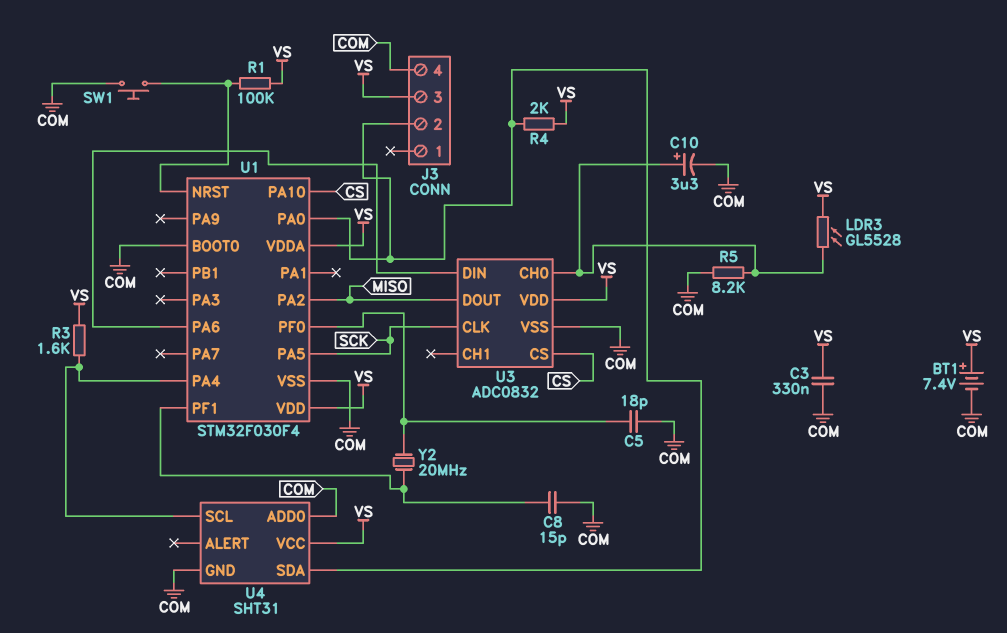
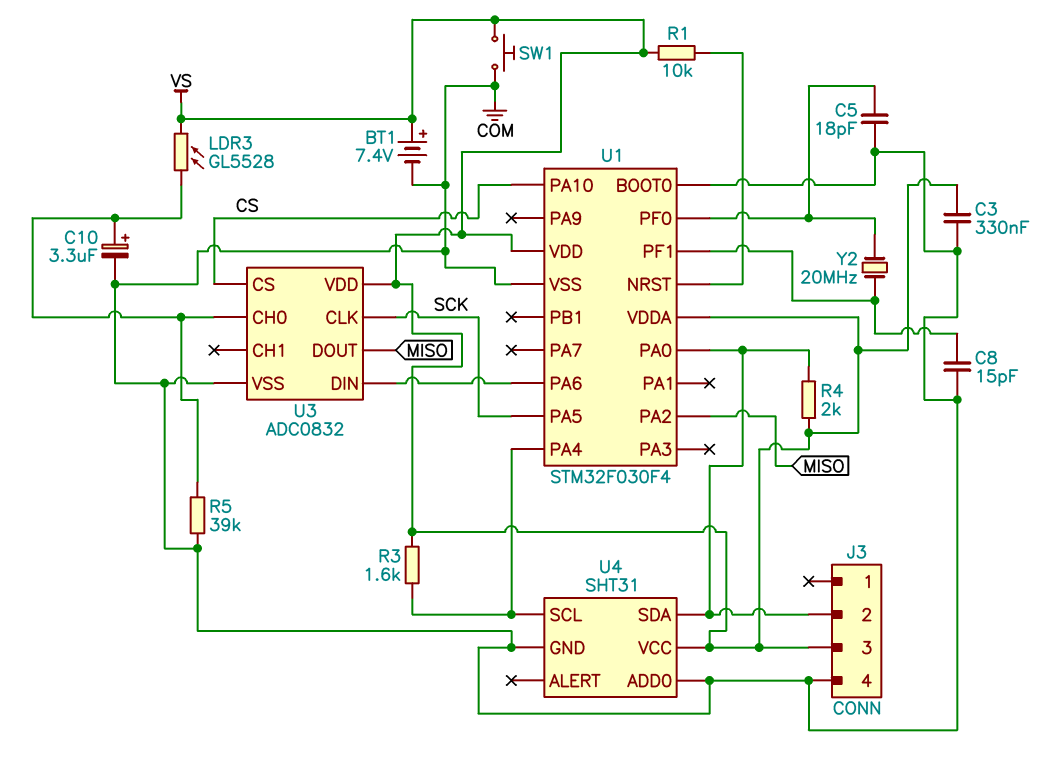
R1: 100k (U1/NRST, VS) -> 10k (U1/NRST, VS)
R5: 8.2k (COM, U3/CH0) -> 39k (COM, U3/CH0)
SW1: button (COM, U1/NRST) -> button (COM, VS)

